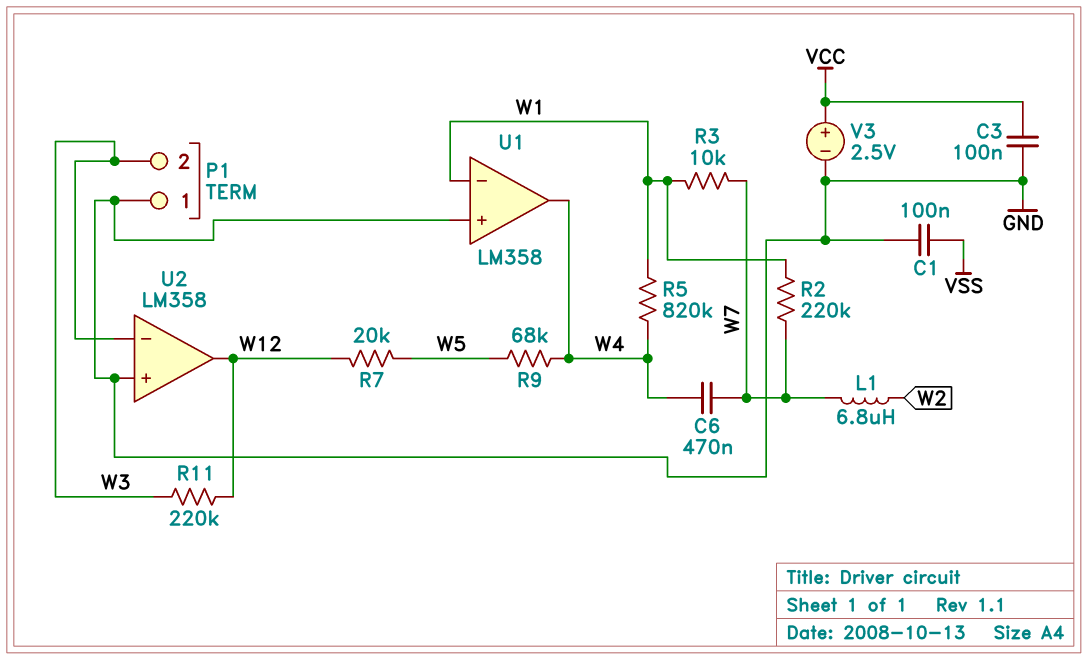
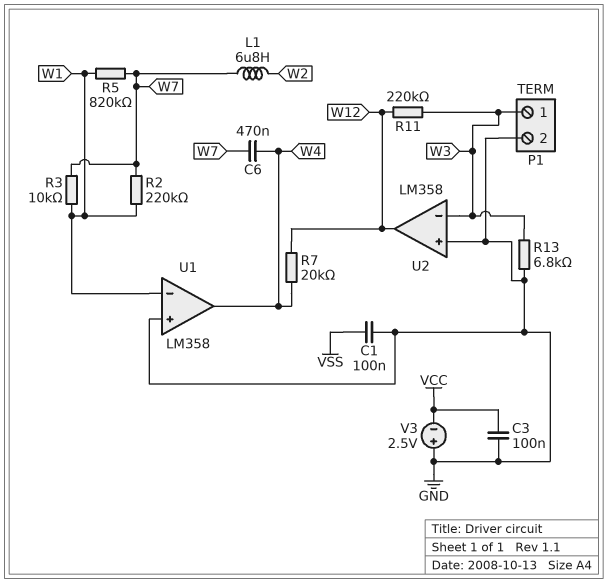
P1 pin 1: GND -> W3
P1 pin 2: W3 -> GND
R5: 820k (W1, W4) -> 820k (W1, W7)
R7: 20k (W5, W12) -> 20k (W4, W12)
R9: 68k (W4, W5) -> none
R13: none -> 6.8k (GND, W3)
V3: 2.5V (plus VCC, minus GND) -> 2.5V (plus GND, minus VCC)

